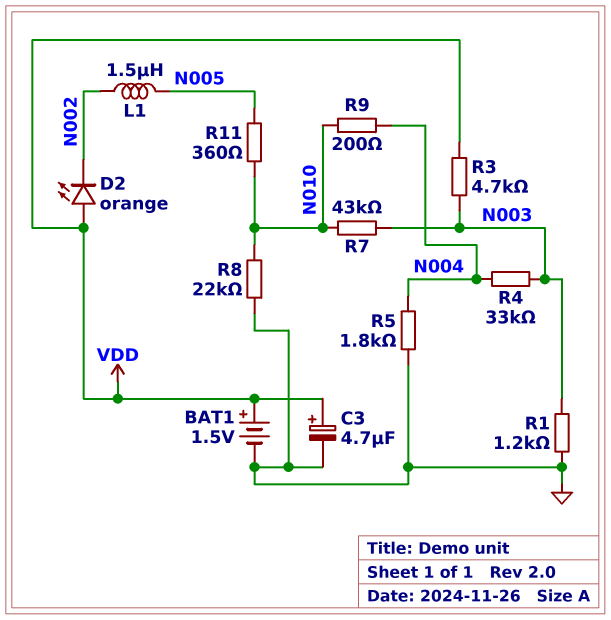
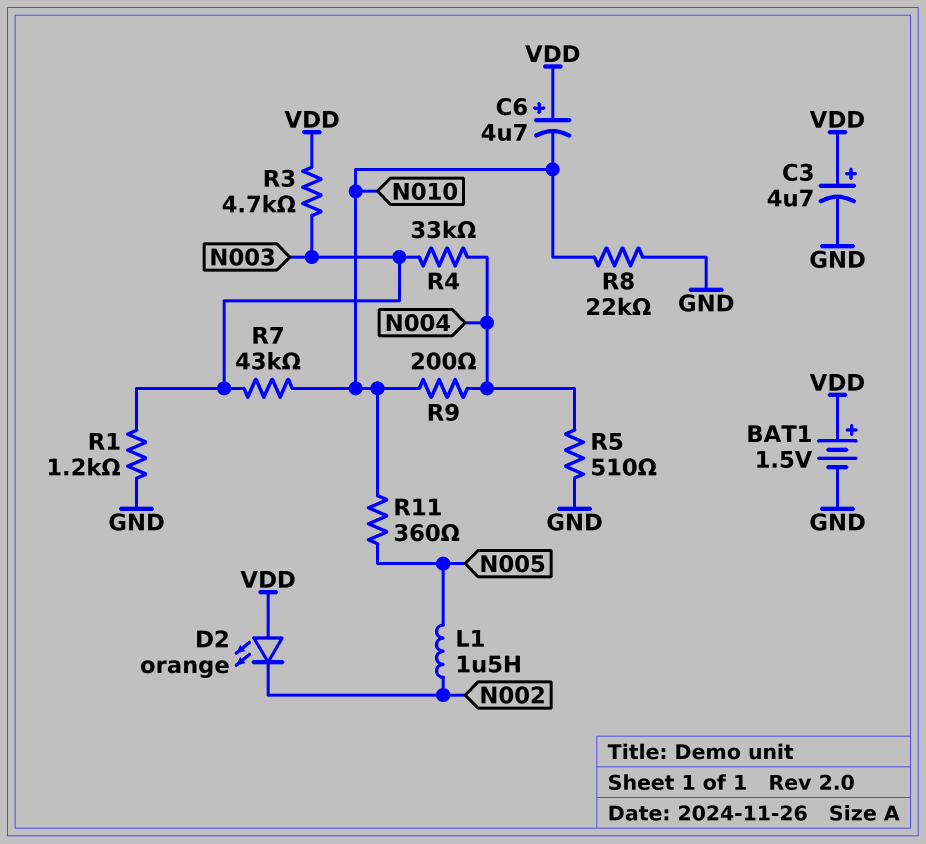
C6: none -> 4.7uF (plus VDD, minus N010)
R5: 1.8k (GND, N004) -> 510 (GND, N004)

